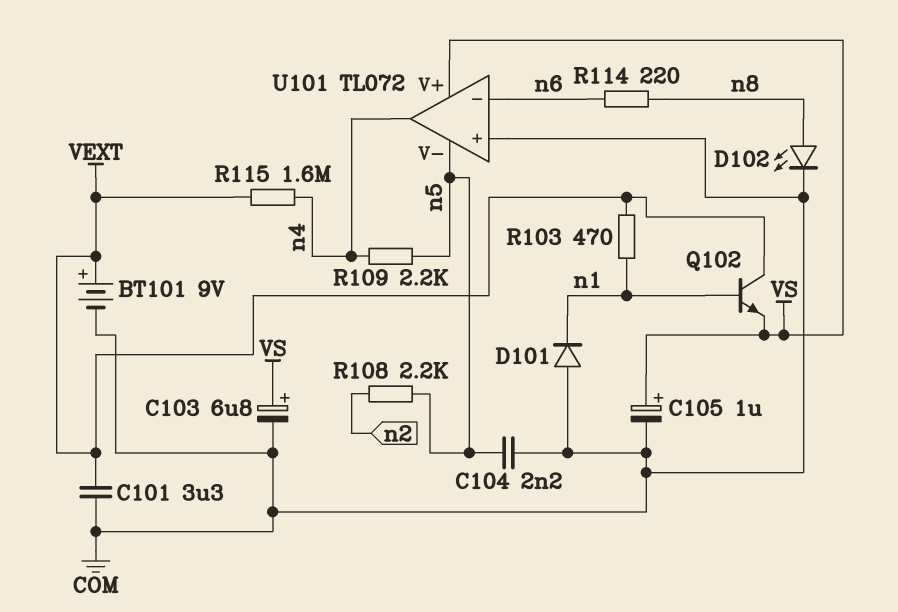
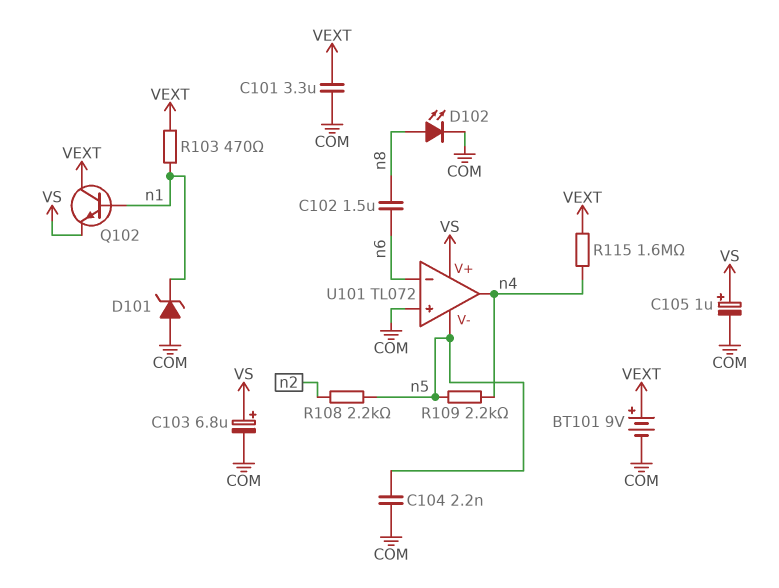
C102: none -> 1.5uF (n6, n8)
D101: diode (A COM, K n1) -> zener (A COM, K n1)
R114: 220 (n6, n8) -> none

